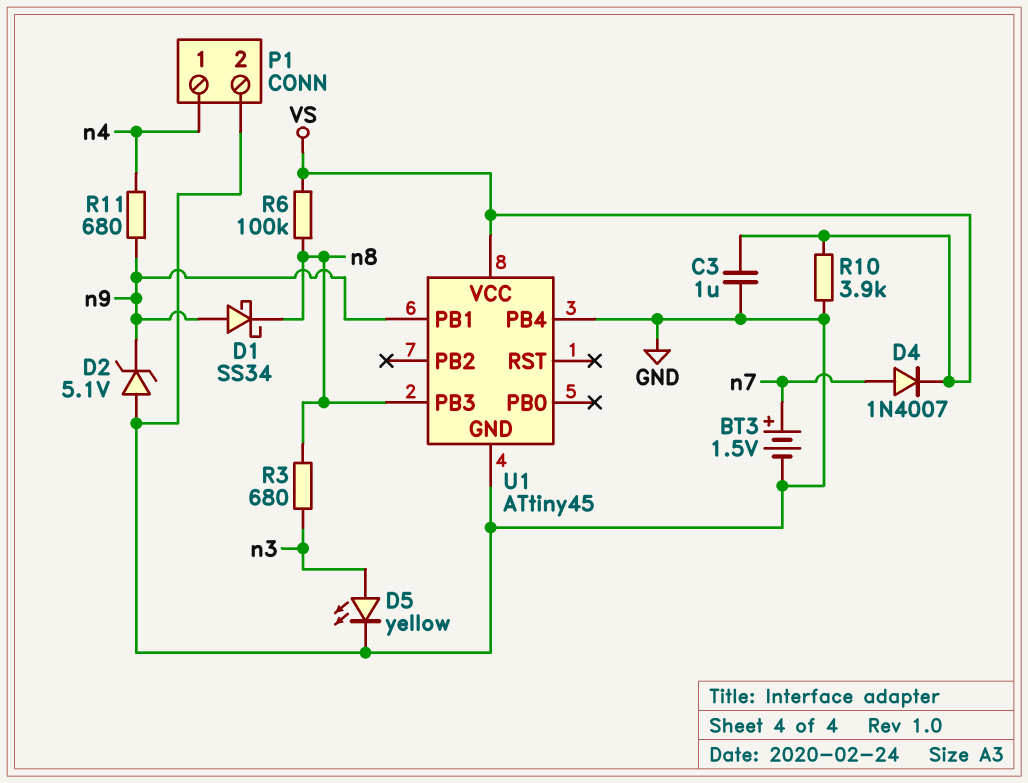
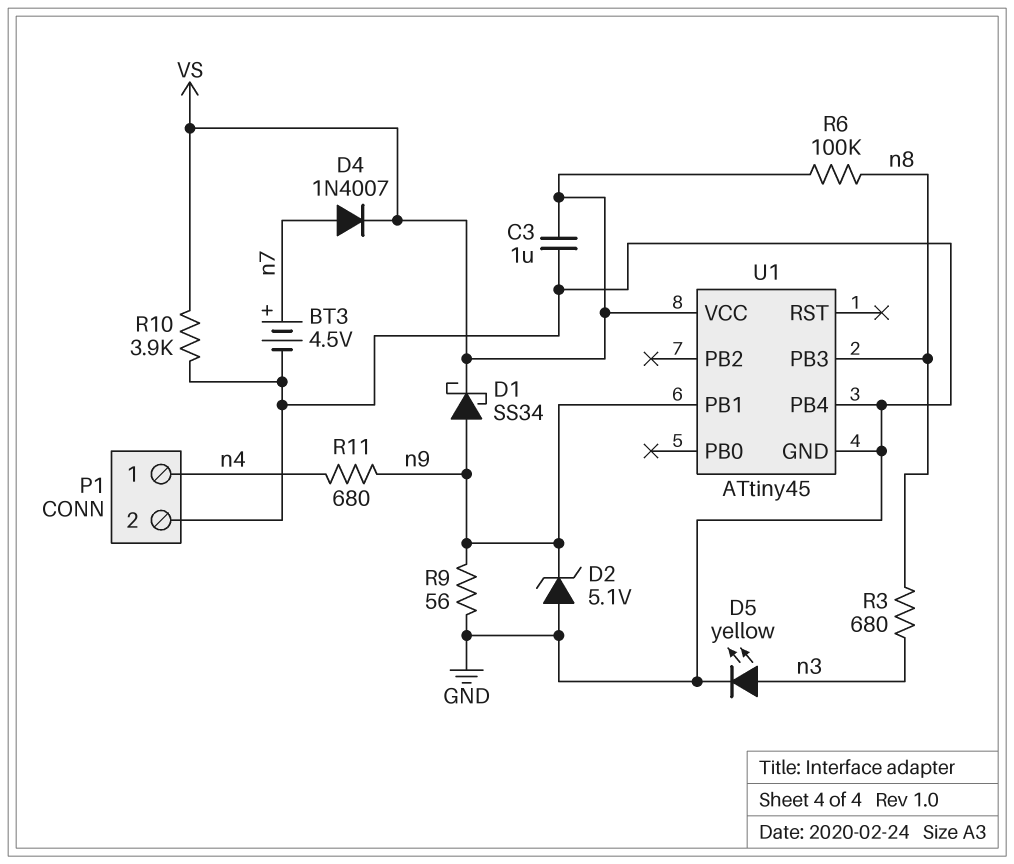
BT3: 1.5V (plus n7, minus GND) -> 4.5V (plus n7, minus GND)
D1: schottky SS34 (A n9, K n8) -> schottky SS34 (A n9, K VS)
R9: none -> 56 (GND, n9)

